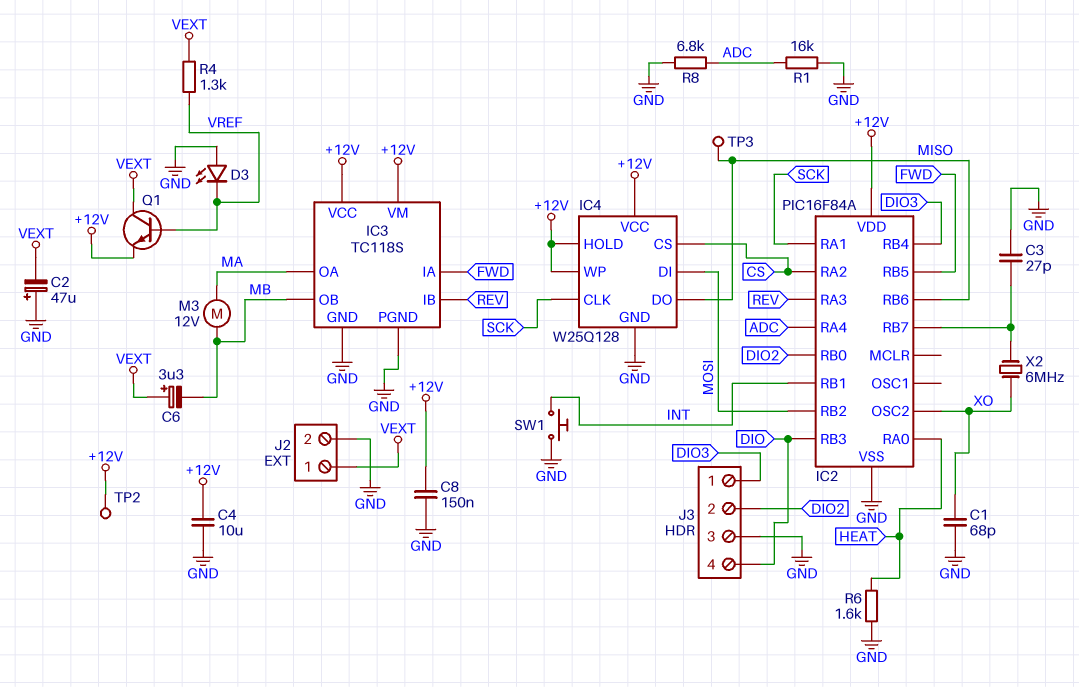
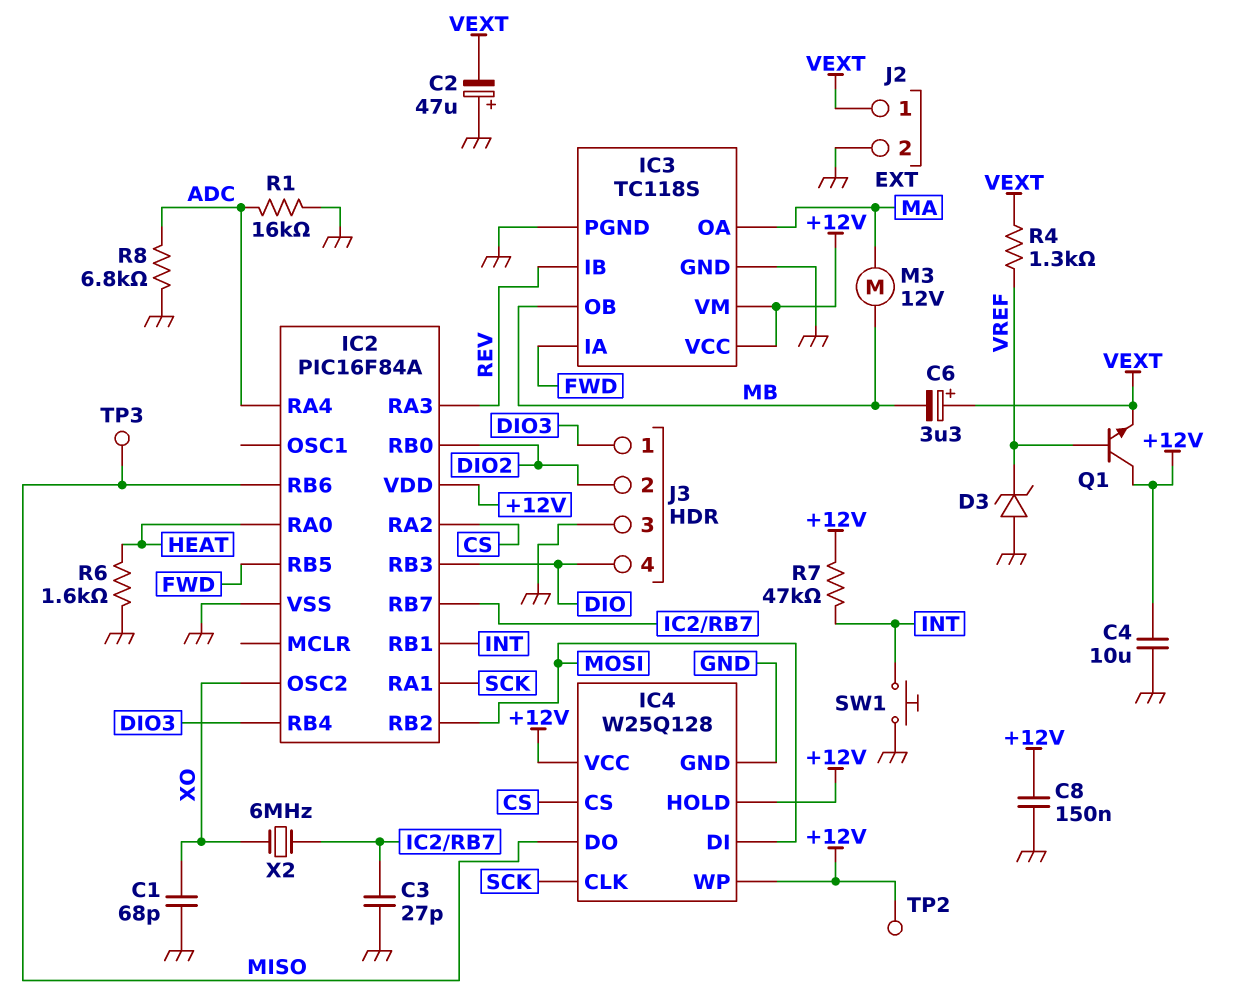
D3: LED (A GND, K VREF) -> zener (A GND, K VREF)
Q1: NPN (B VREF, C VEXT, E +12V) -> NPN (B VREF, C +12V, E VEXT)
R7: none -> 47k (+12V, INT)

